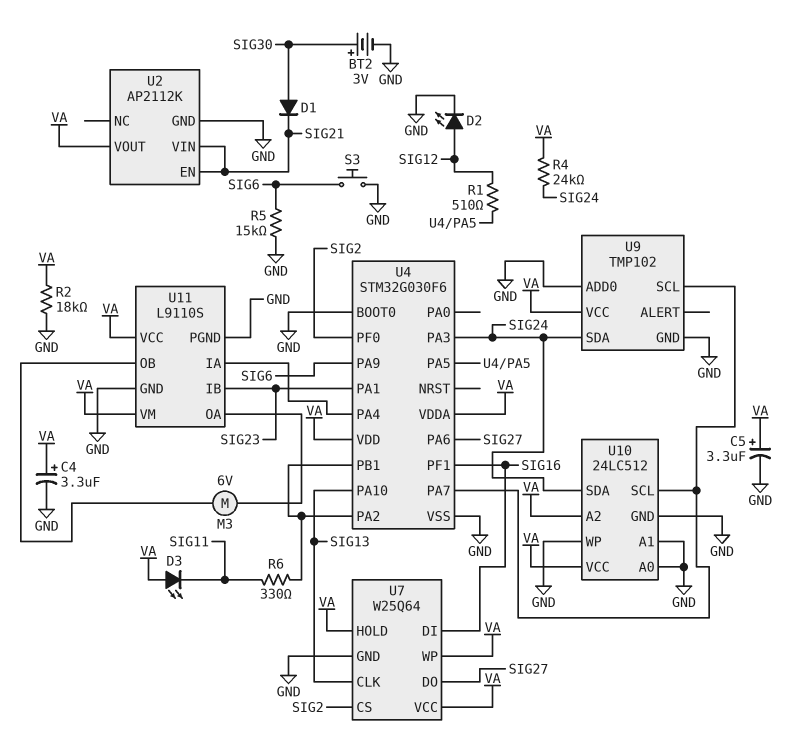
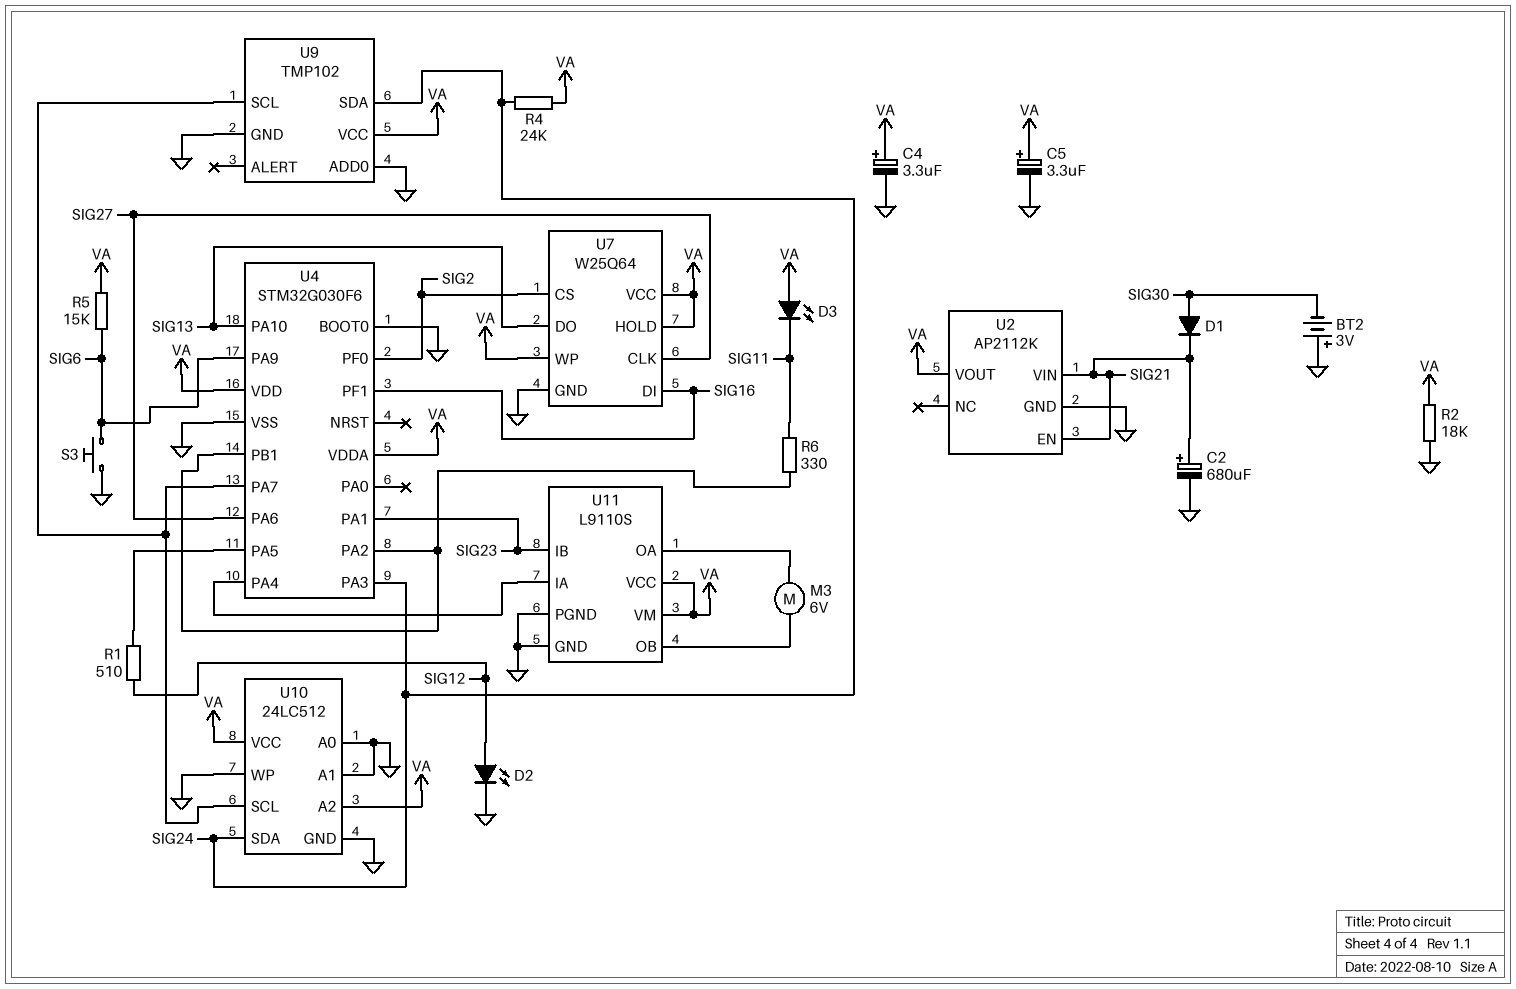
BT2: 3V (plus SIG30, minus GND) -> 3V (plus GND, minus SIG30)
C2: none -> 680uF (plus SIG21, minus GND)
R5: 15k (GND, SIG6) -> 15k (SIG6, VA)
U7 pin CLK: SIG13 -> SIG27
U7 pin DO: SIG27 -> SIG13

